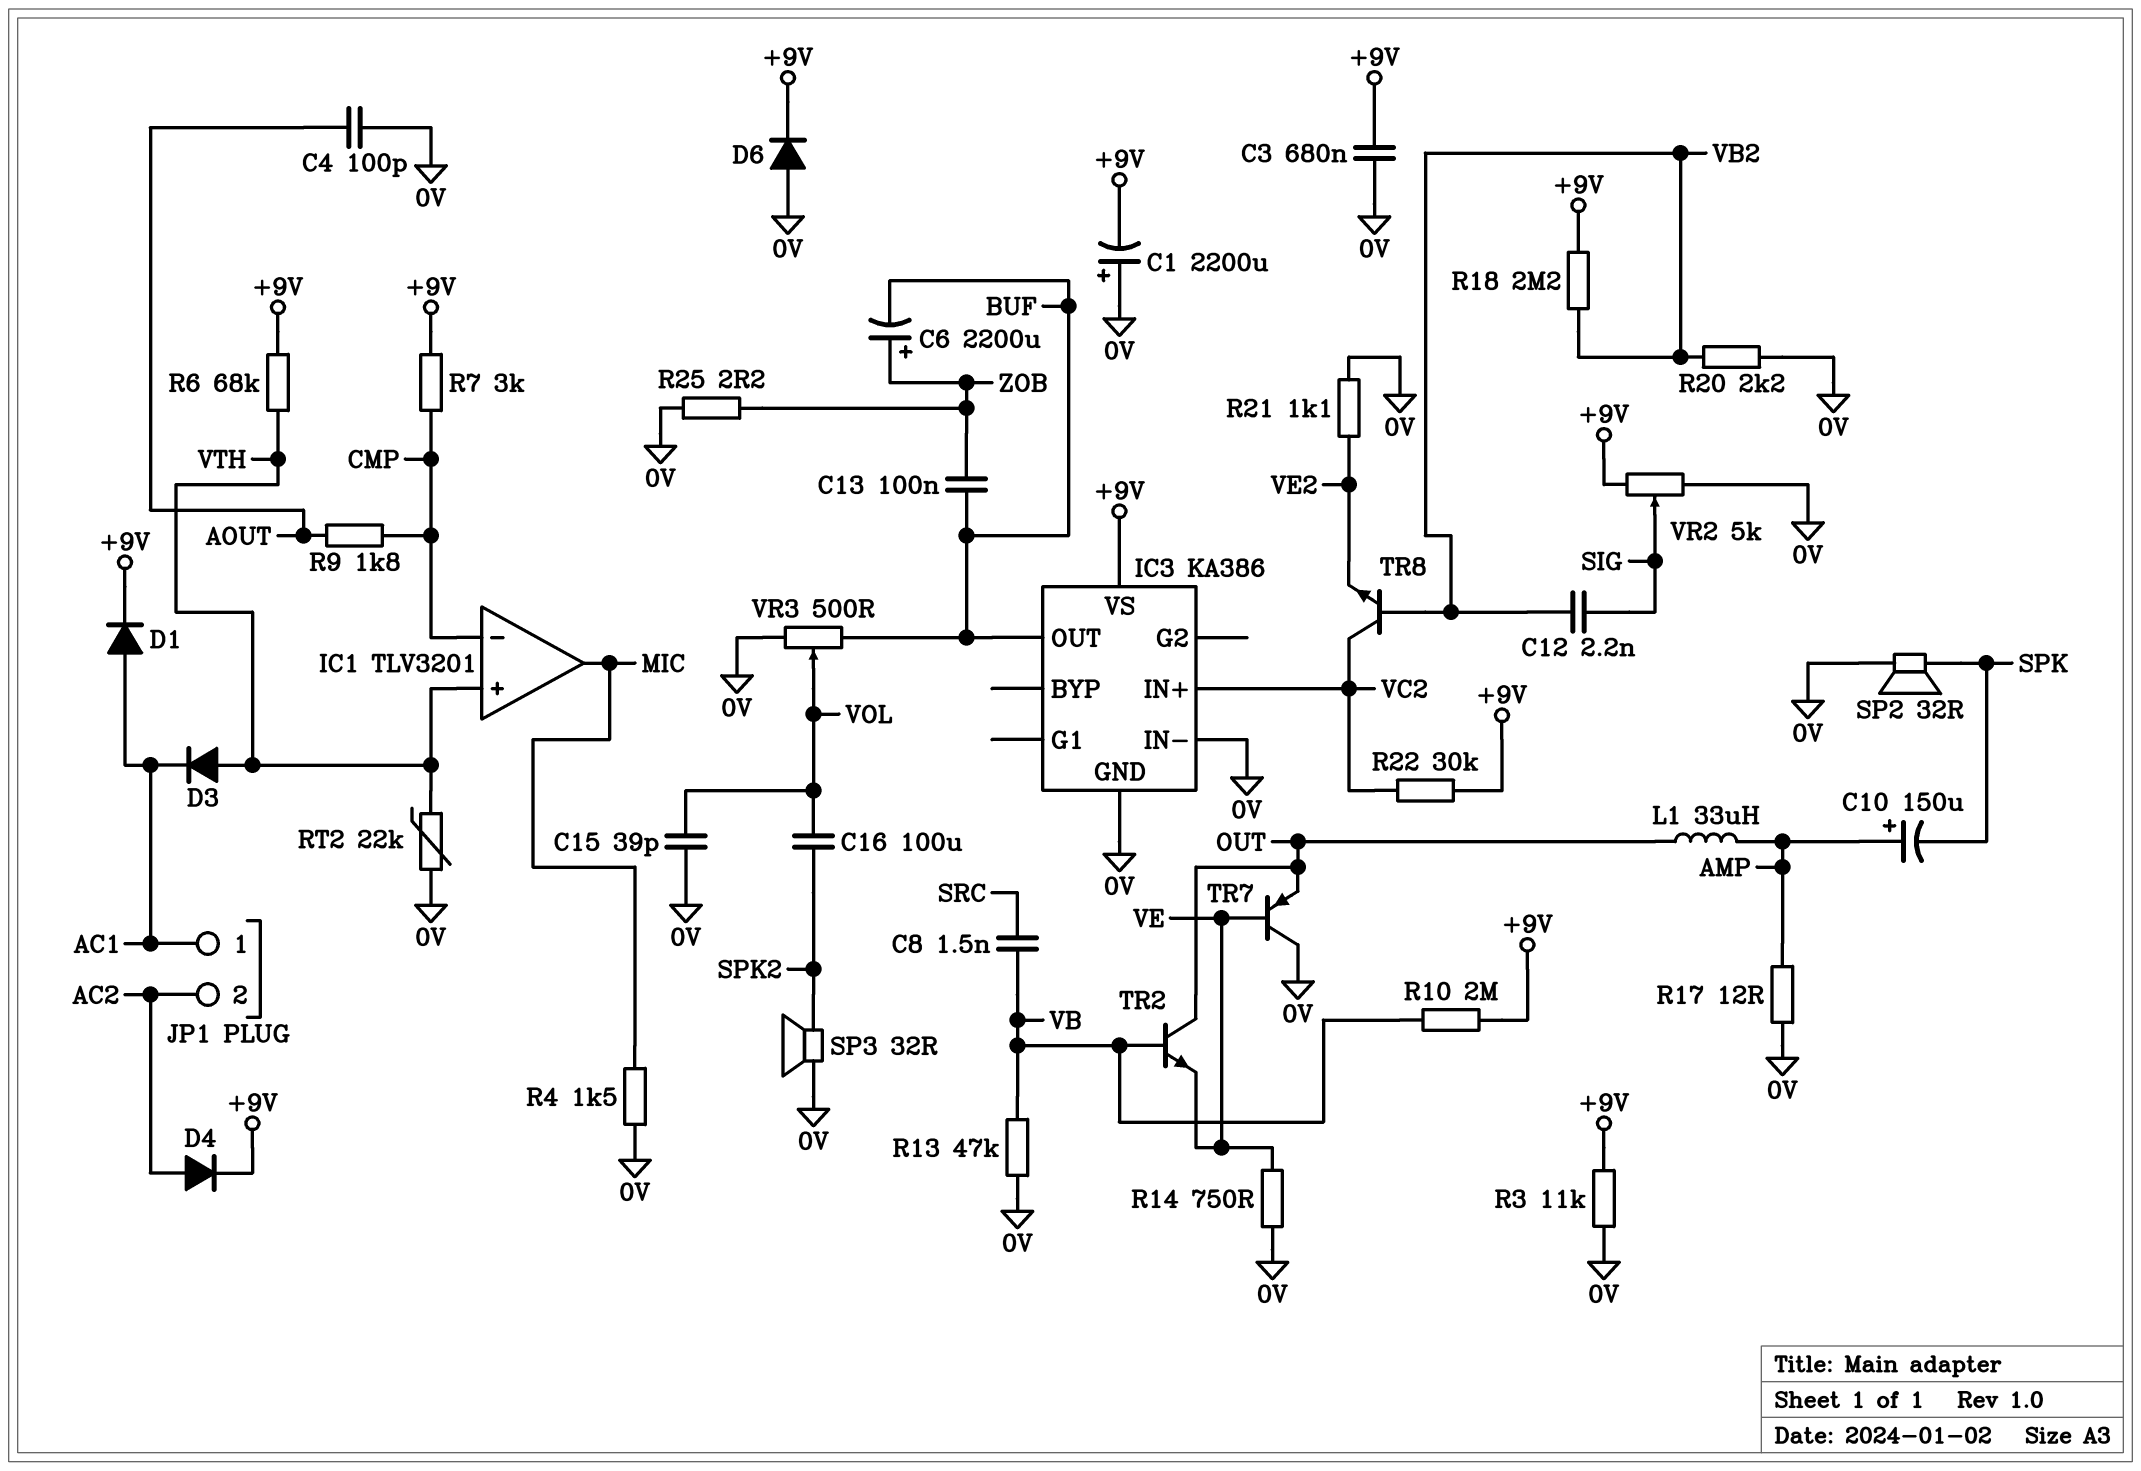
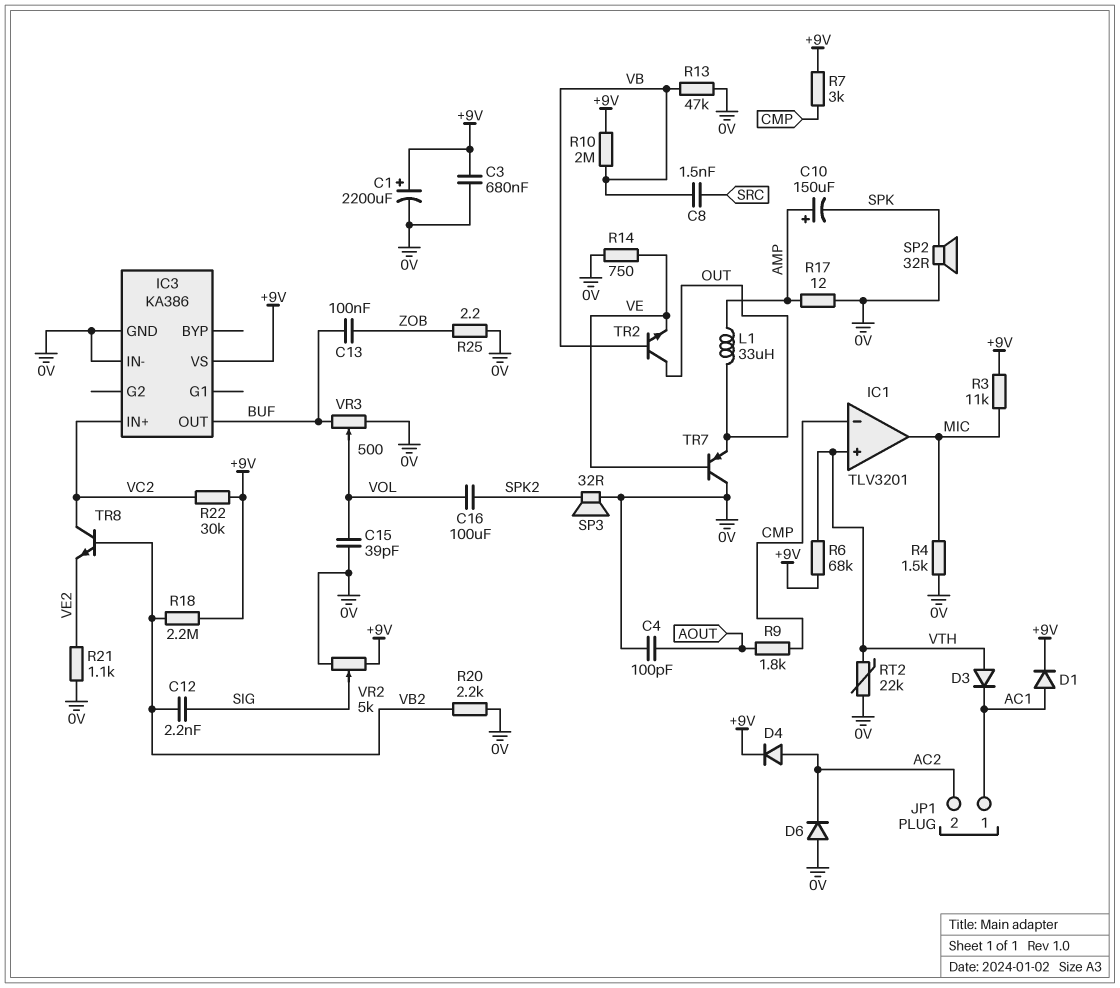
C1: 2200uF (plus 0V, minus +9V) -> 2200uF (plus +9V, minus 0V)
C6: 2200uF (plus ZOB, minus BUF) -> none
D6: diode (A 0V, K +9V) -> diode (A 0V, K AC2)
R3: 11k (+9V, 0V) -> 11k (+9V, MIC)

